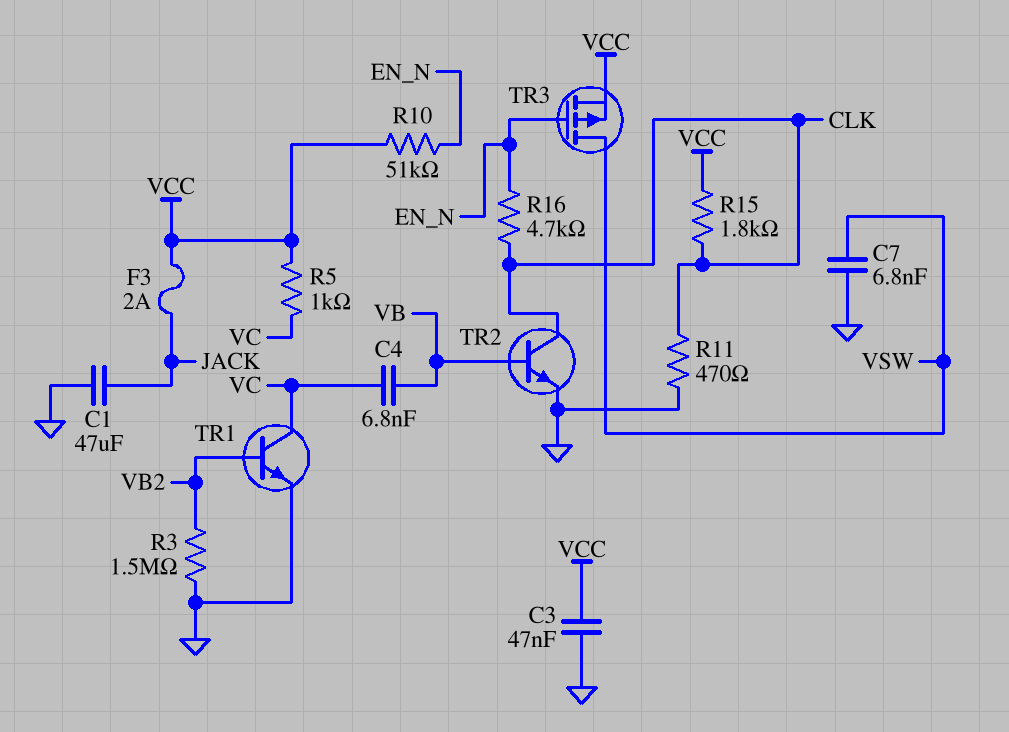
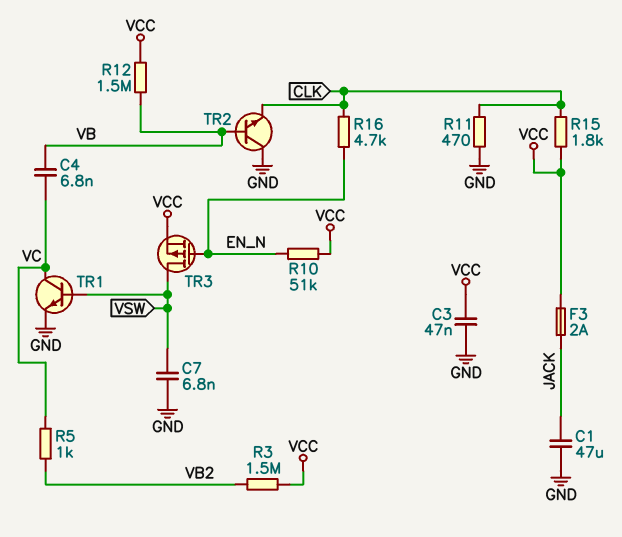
R3: 1.5M (GND, VB2) -> 1.5M (VB2, VCC)
R5: 1k (VC, VCC) -> 1k (VB2, VC)
R12: none -> 1.5M (VB, VCC)
TR1: NPN (B VB2, C VC, E GND) -> NPN (B VSW, C VC, E GND)
TR2: NPN (B VB, C CLK, E GND) -> NPN (B VB, C GND, E CLK)

